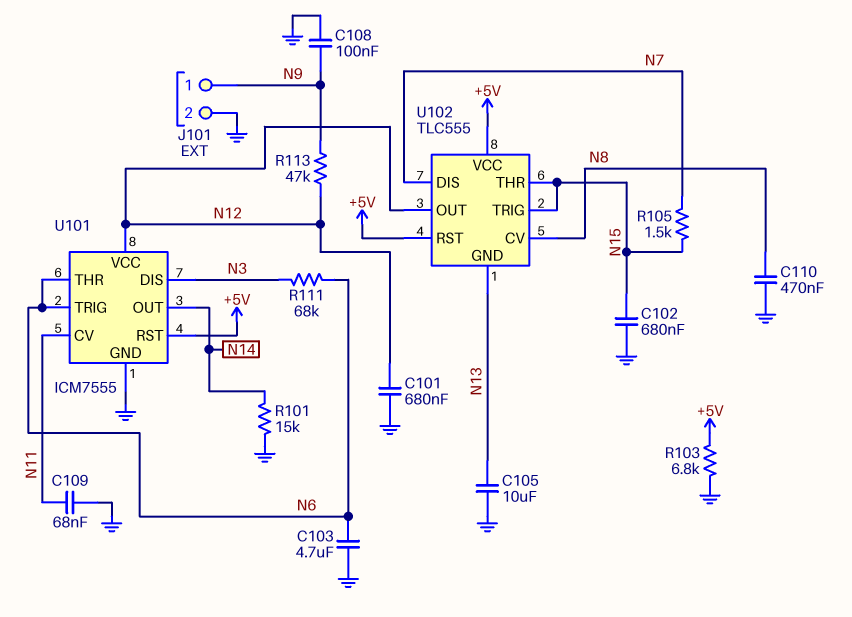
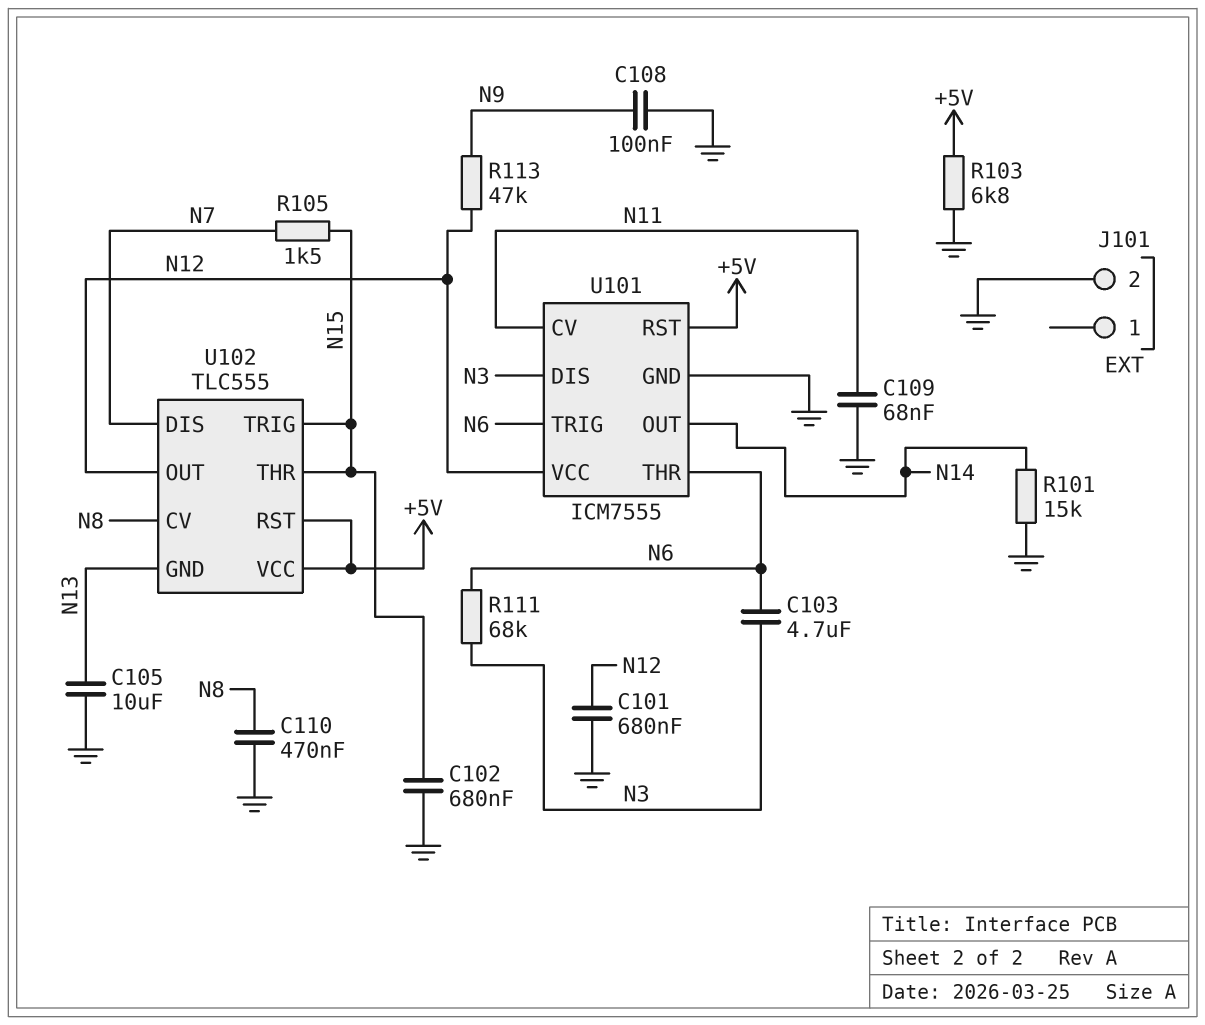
C103: 4.7uF (GND, N6) -> 4.7uF (N3, N6)
J101 pin 1: N9 -> none

